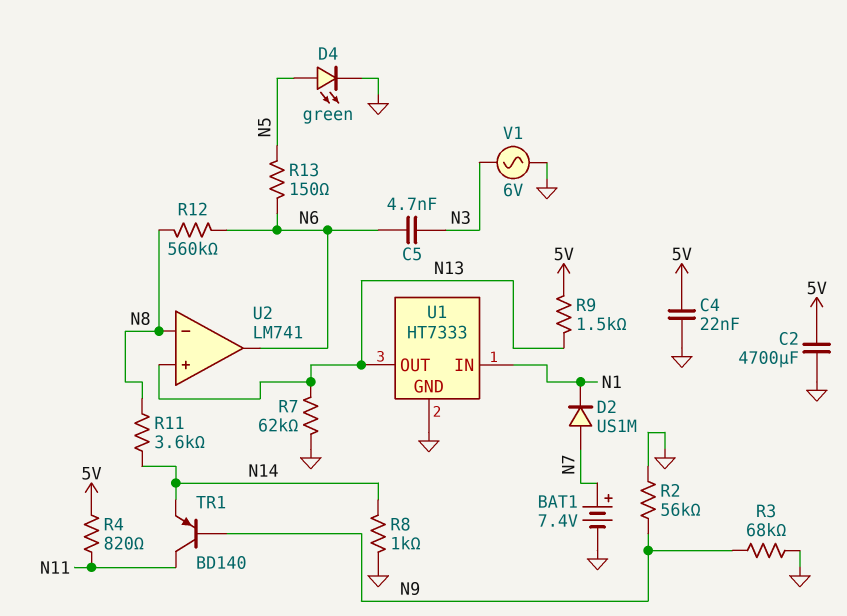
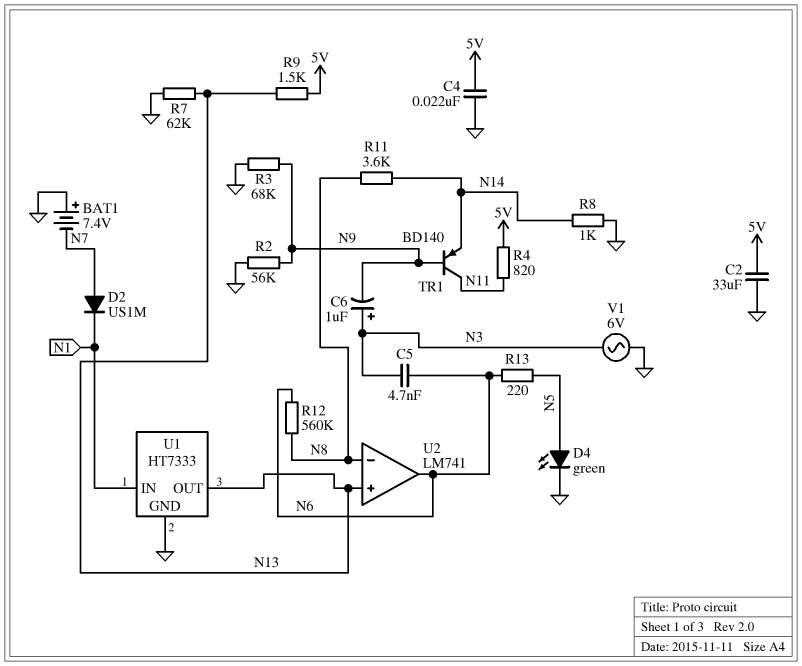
BAT1: 7.4V (plus N7, minus GND) -> 7.4V (plus GND, minus N7)
C2: 4700uF (5V, GND) -> 33uF (5V, GND)
C6: none -> 1uF (plus N3, minus N9)
R13: 150 (N5, N6) -> 220 (N5, N6)

